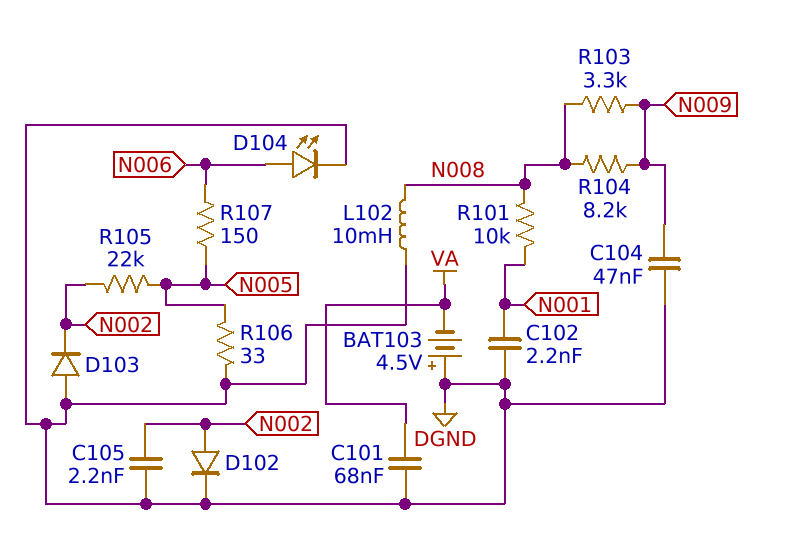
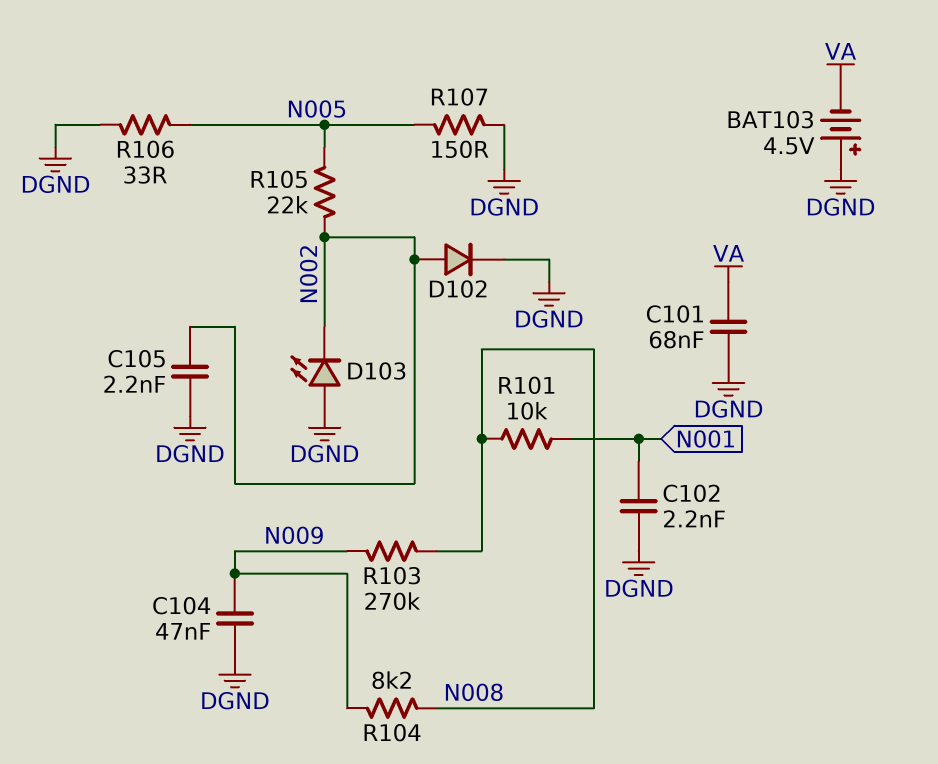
D103: diode (A DGND, K N002) -> LED (A DGND, K N002)
D104: LED (A N006, K DGND) -> none
L102: 10mH (DGND, N008) -> none
R103: 3.3k (N008, N009) -> 270k (N008, N009)
R107: 150 (N005, N006) -> 150 (DGND, N005)

